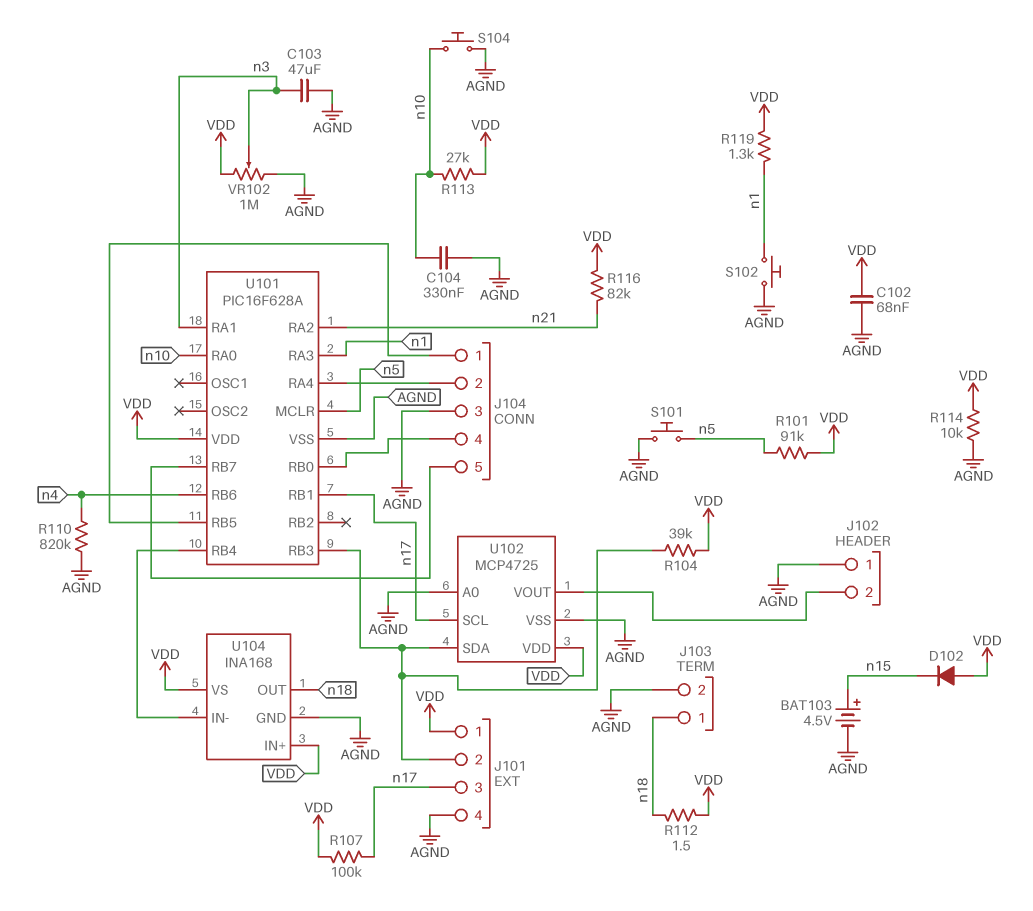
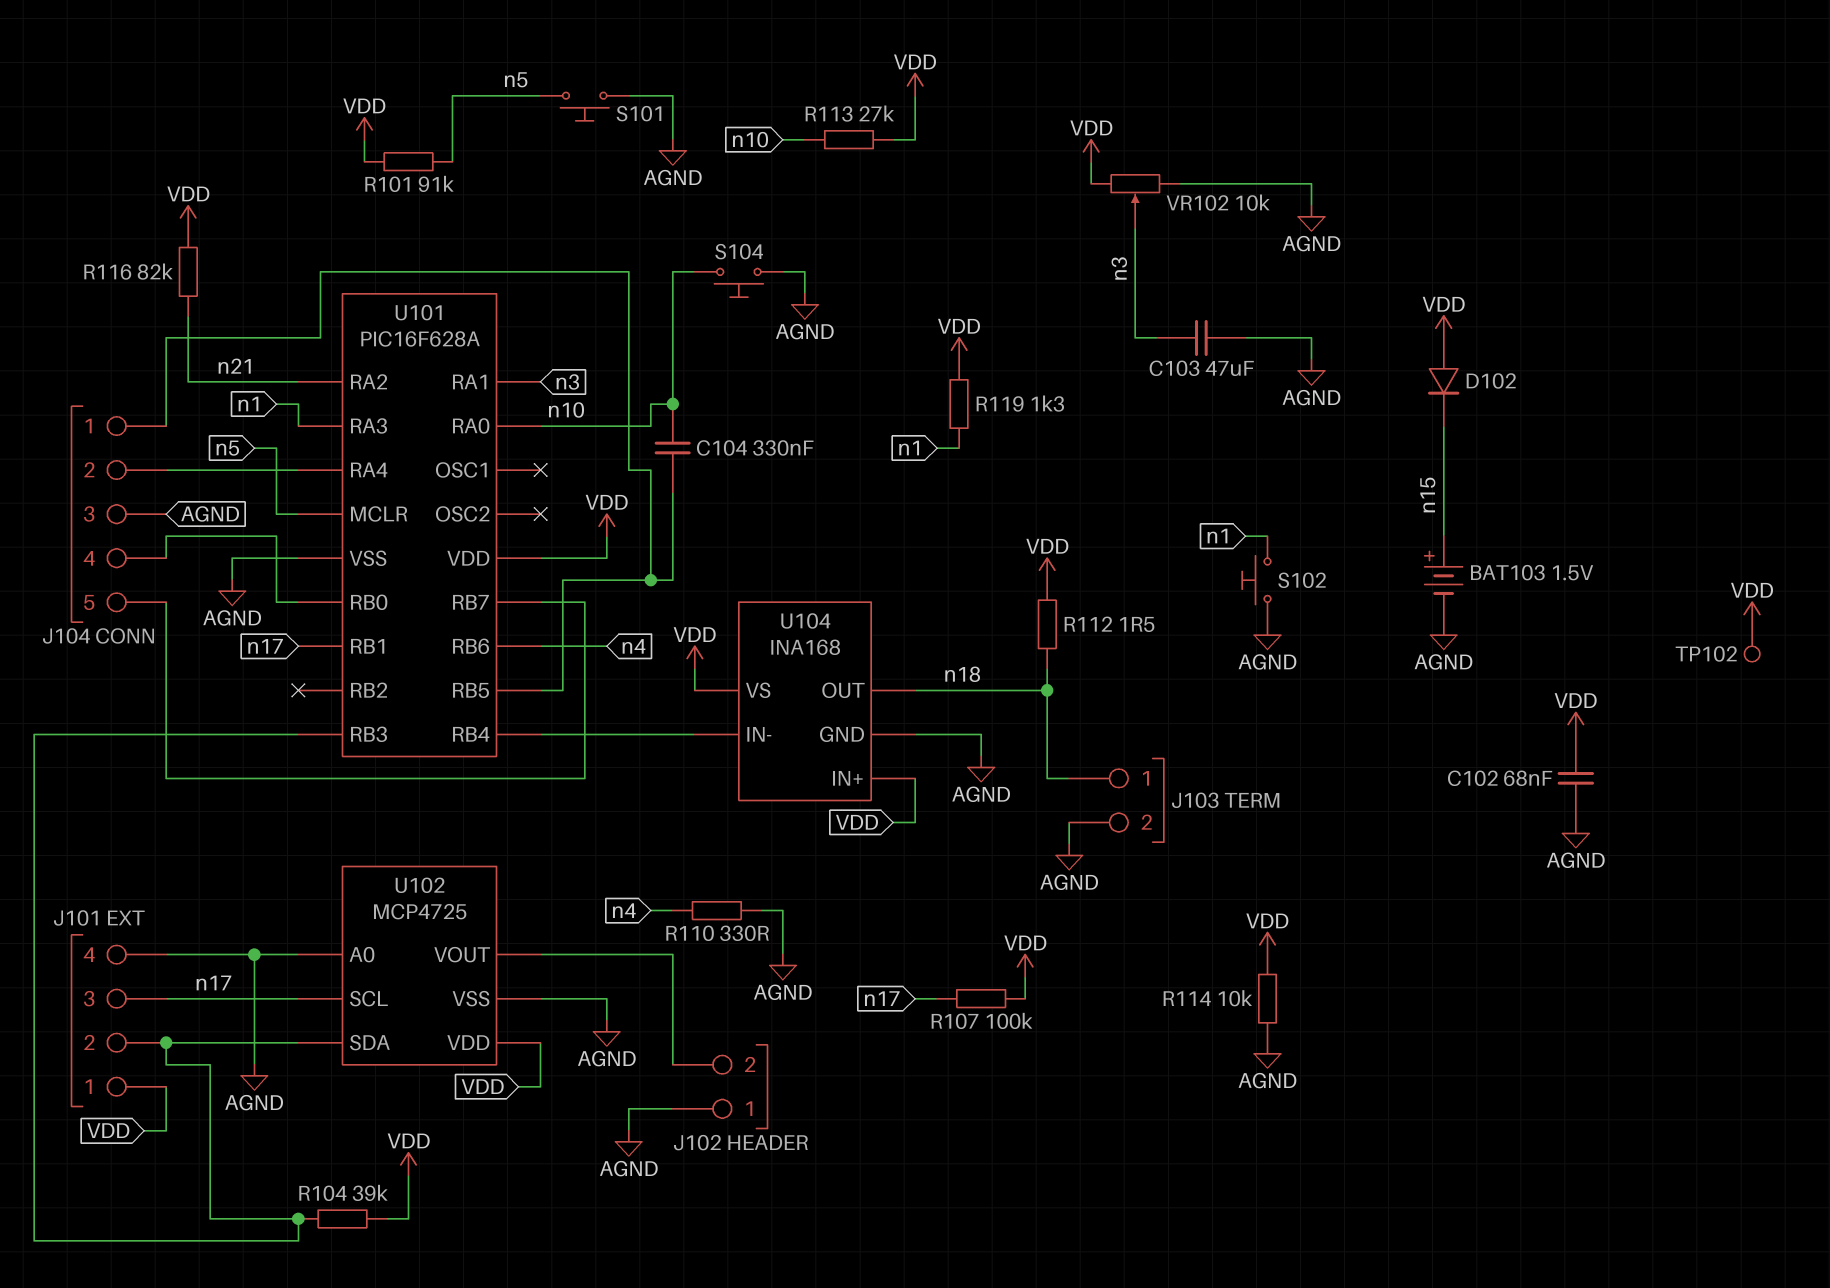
BAT103: 4.5V (plus n15, minus AGND) -> 1.5V (plus n15, minus AGND)
C104: 330nF (AGND, n10) -> 330nF (J104/1, n10)
R110: 820k (AGND, n4) -> 330 (AGND, n4)
TP102: none -> test point (VDD)
VR102: 1M (AGND, VDD, wiper n3) -> 10k (AGND, VDD, wiper n3)

